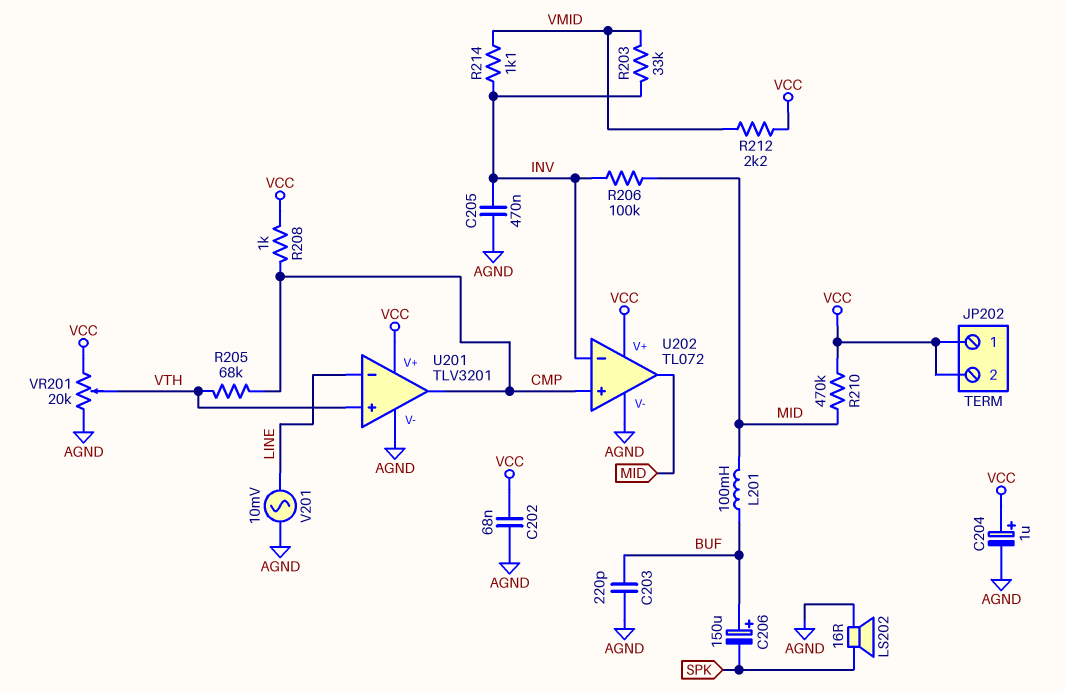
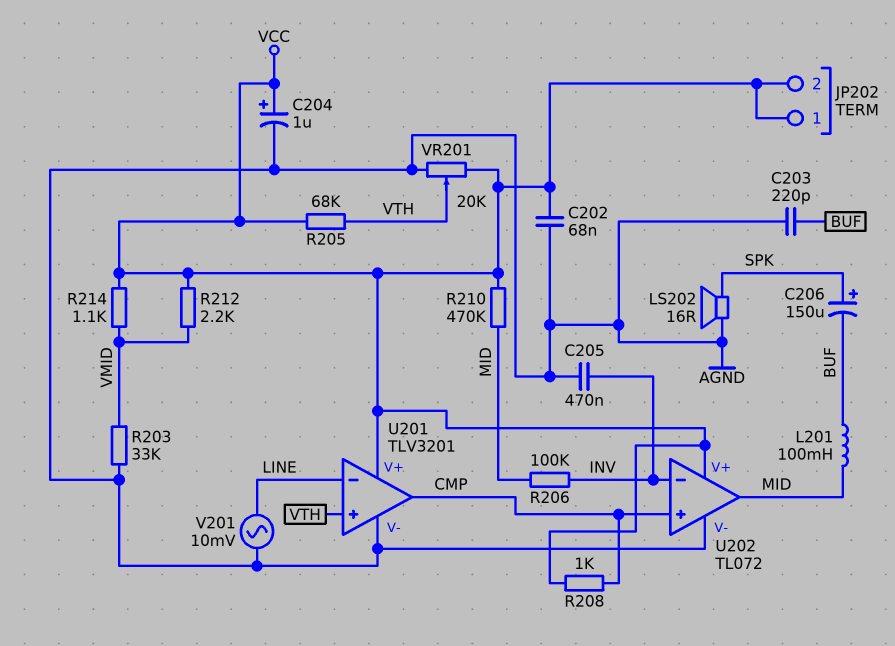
C206: 150uF (plus BUF, minus SPK) -> 150uF (plus SPK, minus BUF)
R203: 33k (INV, VMID) -> 33k (AGND, VMID)
R205: 68k (CMP, VTH) -> 68k (VCC, VTH)
R214: 1.1k (INV, VMID) -> 1.1k (VCC, VMID)

